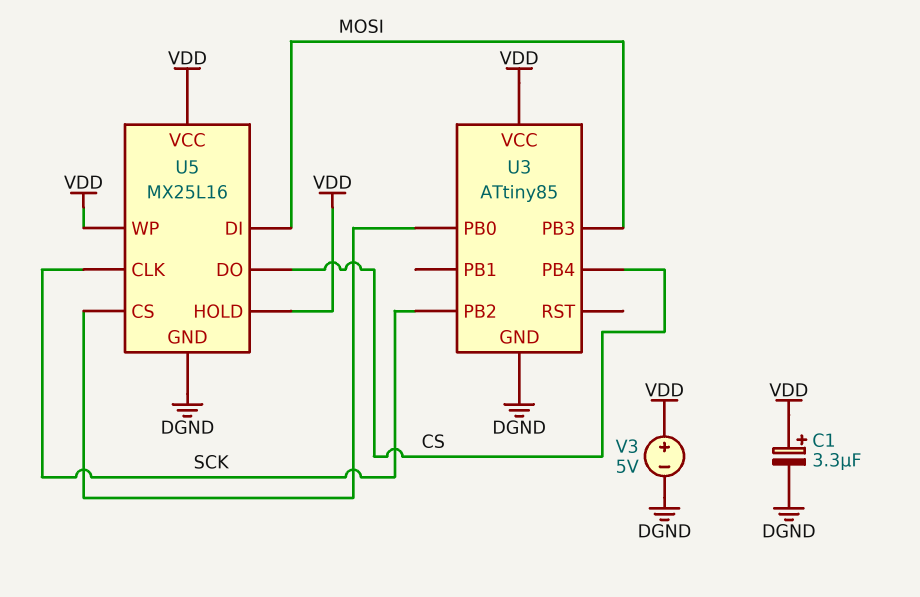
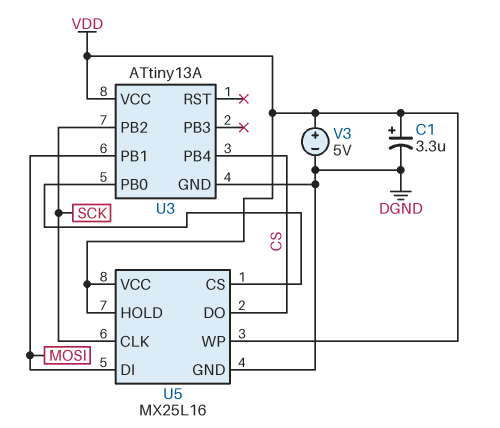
U3: ATtiny85 -> ATtiny13A
U3 pin PB1: none -> MOSI
U3 pin PB3: MOSI -> none

